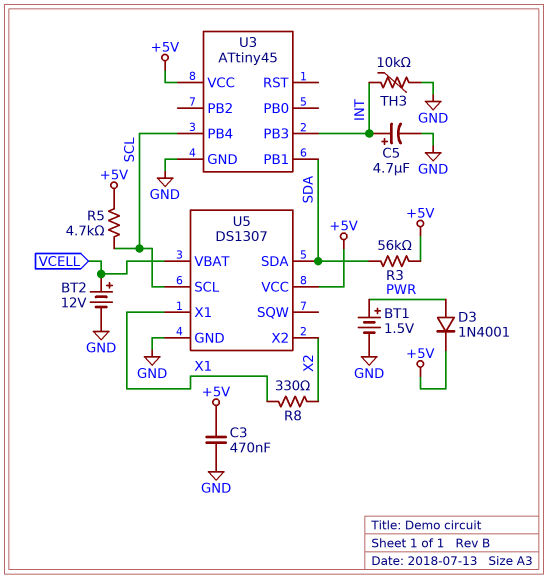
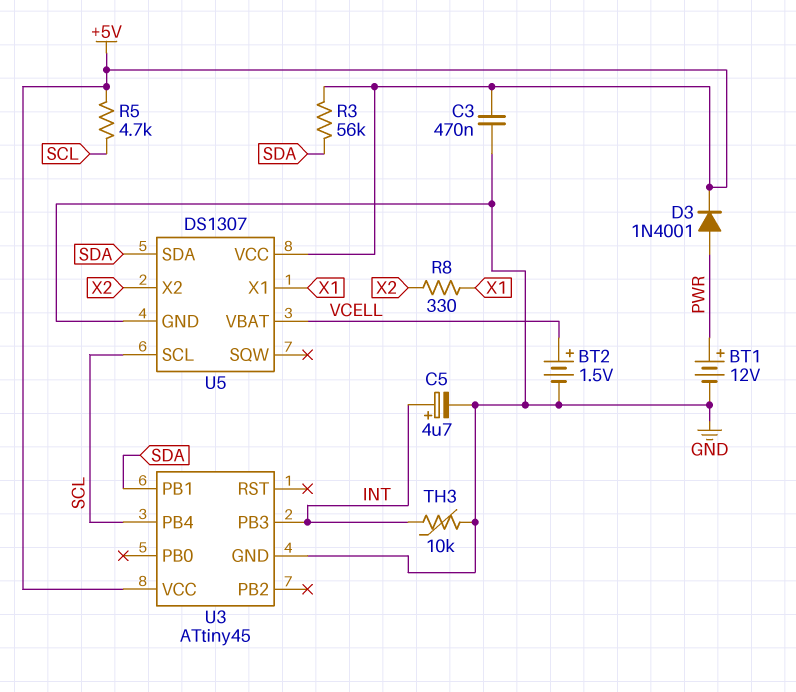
BT1: 1.5V (plus PWR, minus GND) -> 12V (plus PWR, minus GND)
BT2: 12V (plus VCELL, minus GND) -> 1.5V (plus VCELL, minus GND)

